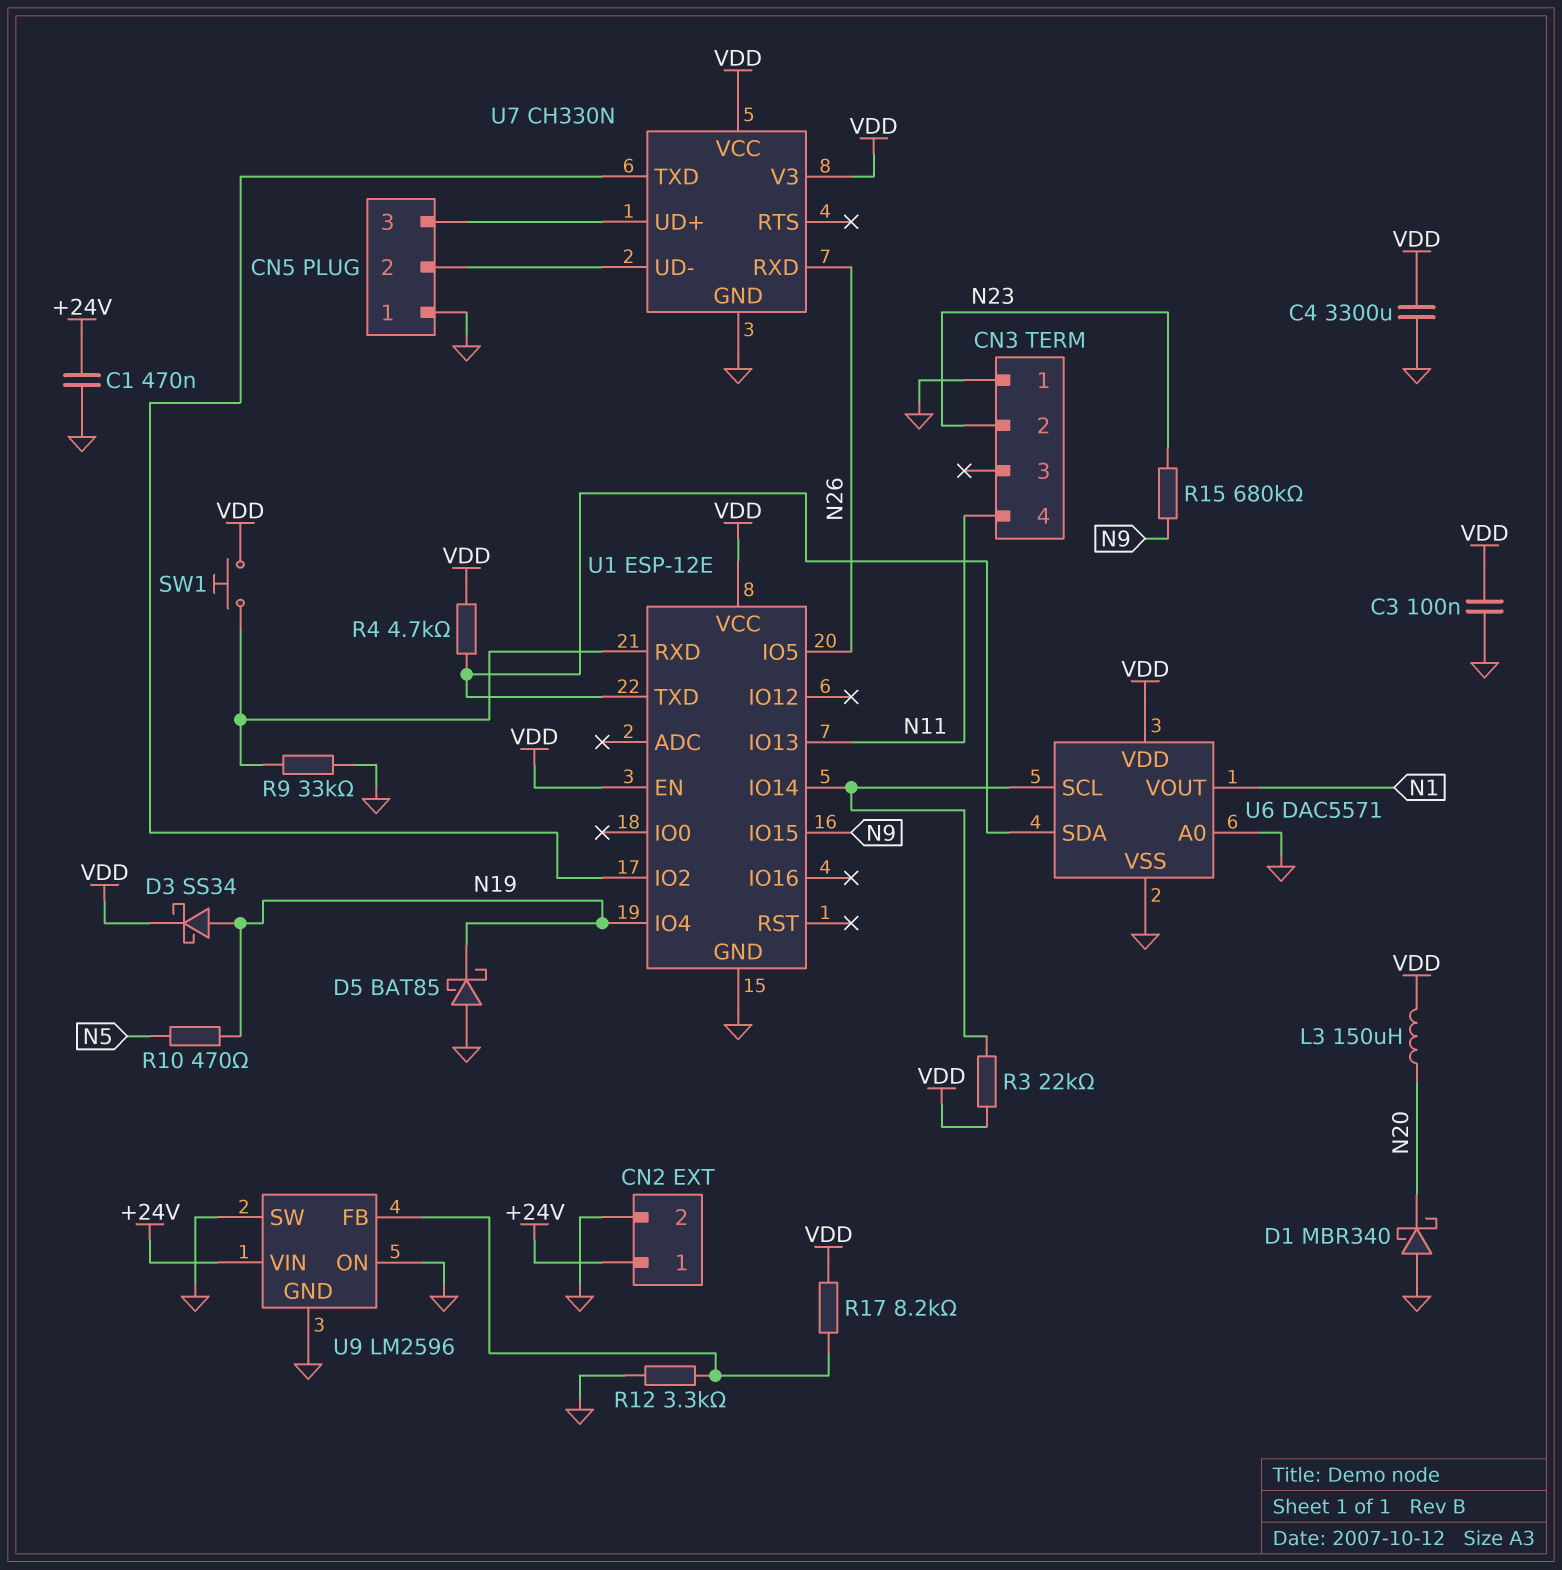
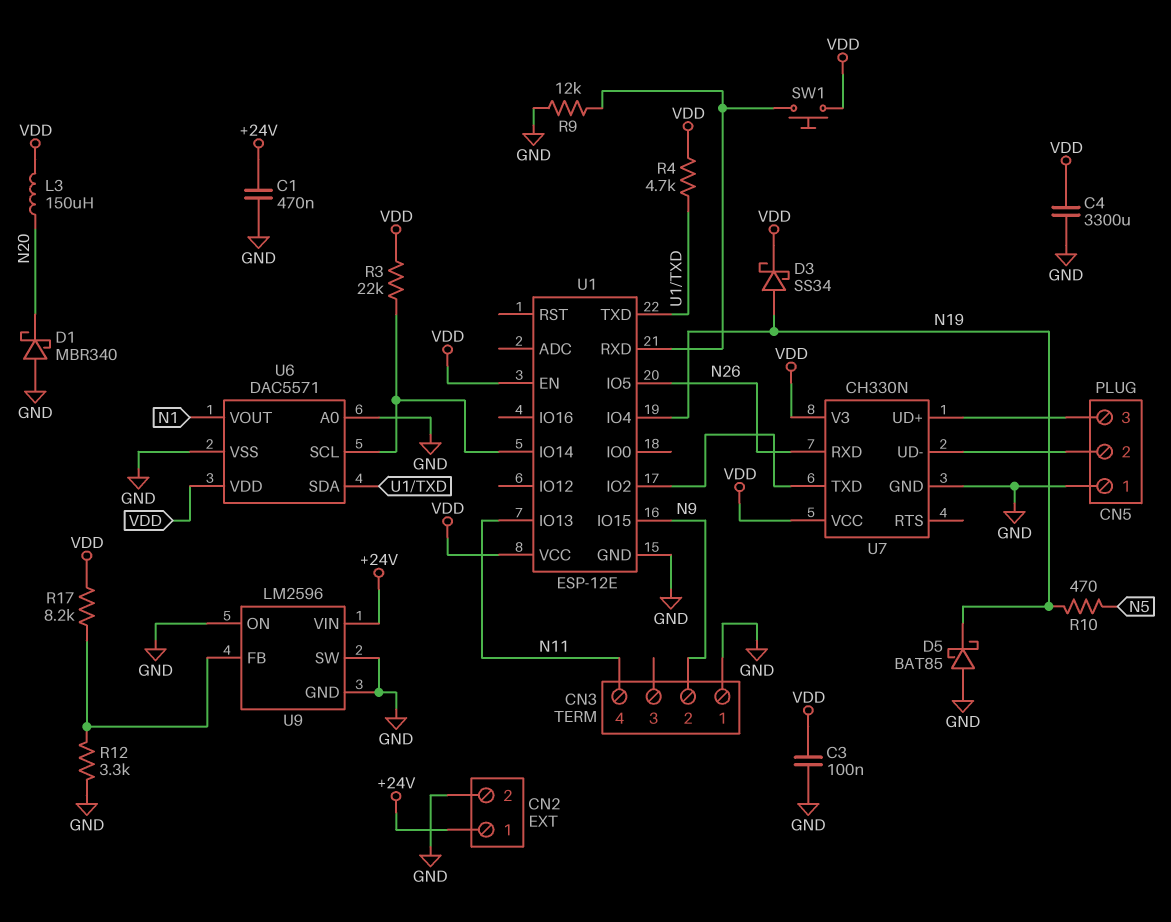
CN3 pin 2: N23 -> N9
R9: 33k (GND, U1/RXD) -> 12k (GND, U1/RXD)
R15: 680k (N9, N23) -> none

